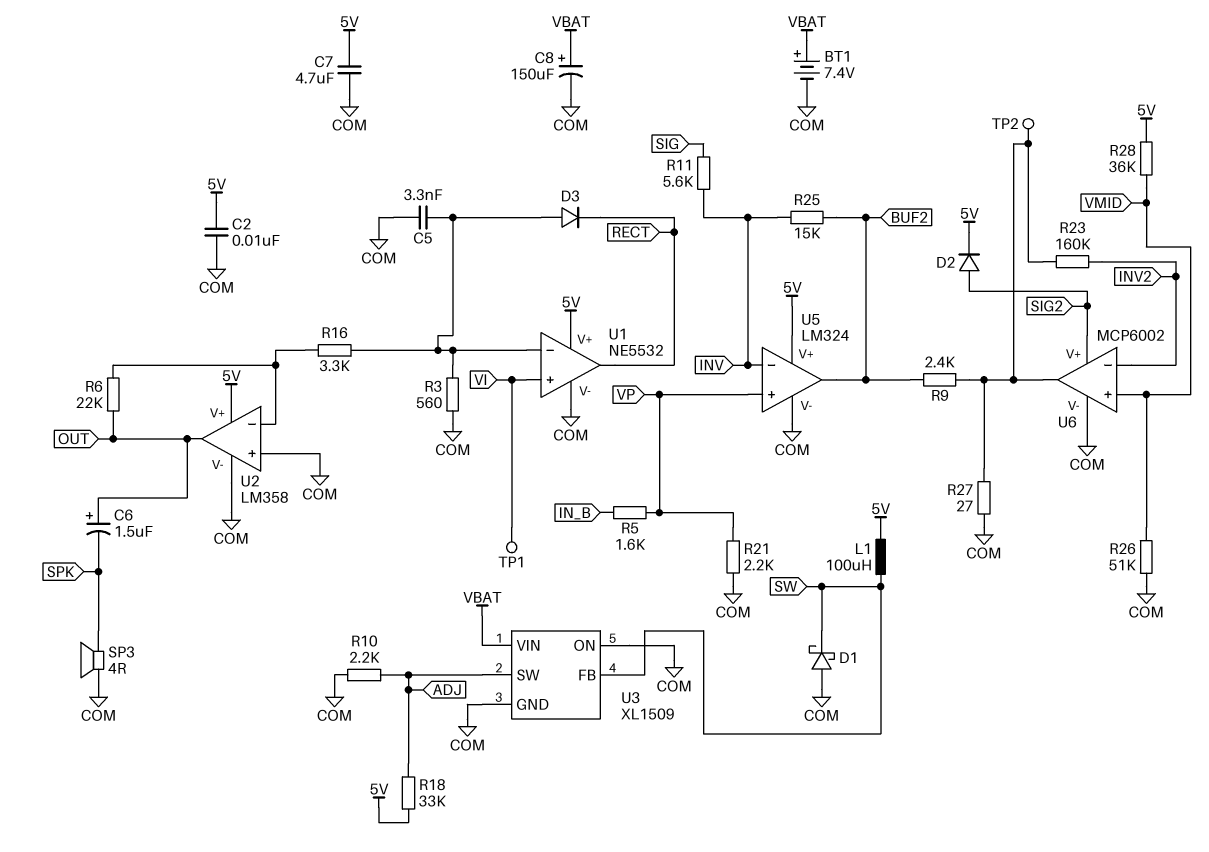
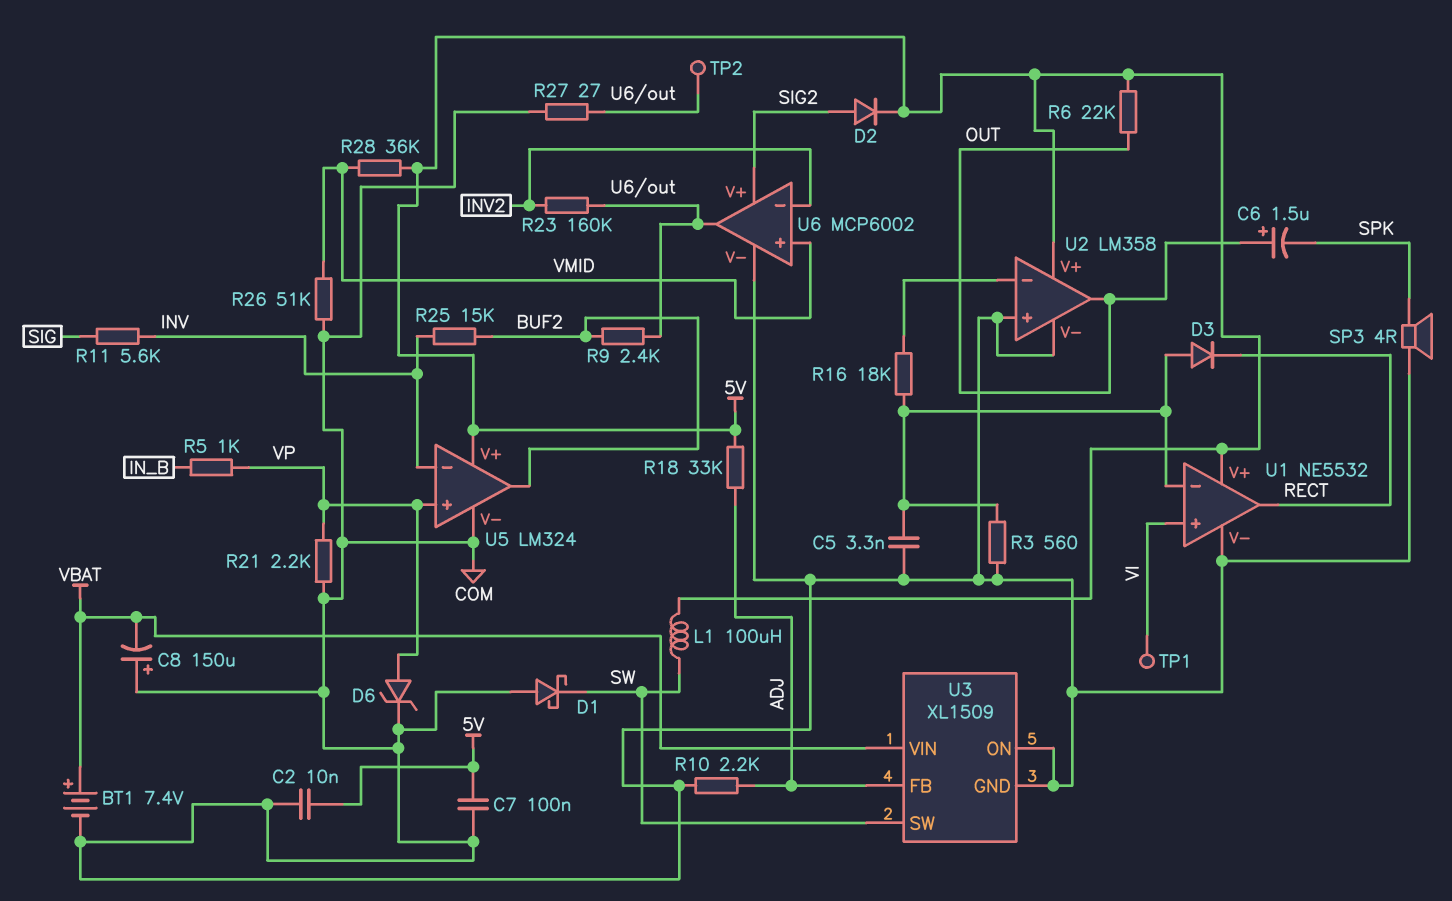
C7: 4.7uF (5V, COM) -> 100nF (5V, COM)
C8: 150uF (plus VBAT, minus COM) -> 150uF (plus COM, minus VBAT)
D6: none -> zener (A VP, K COM)
R5: 1.6k (IN_B, VP) -> 1k (IN_B, VP)
R6: 22k (OUT, U2/in-) -> 22k (5V, OUT)
R16: 3.3k (U1/in-, U2/in-) -> 18k (U1/in-, U2/in-)
U3 pin FB: SW -> ADJ
U3 pin SW: ADJ -> SW

